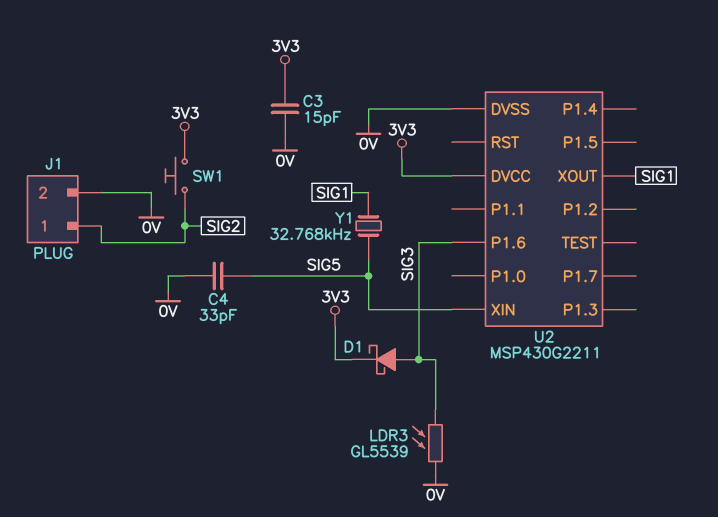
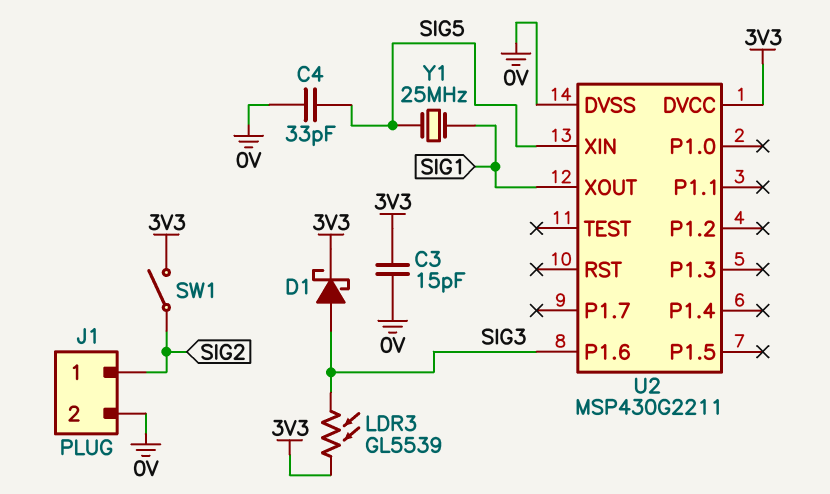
LDR3: GL5539 (0V, SIG3) -> GL5539 (3V3, SIG3)
SW1: button (3V3, SIG2) -> switch (3V3, SIG2)
Y1: 32.768kHz (SIG1, SIG5) -> 25MHz (SIG1, SIG5)

